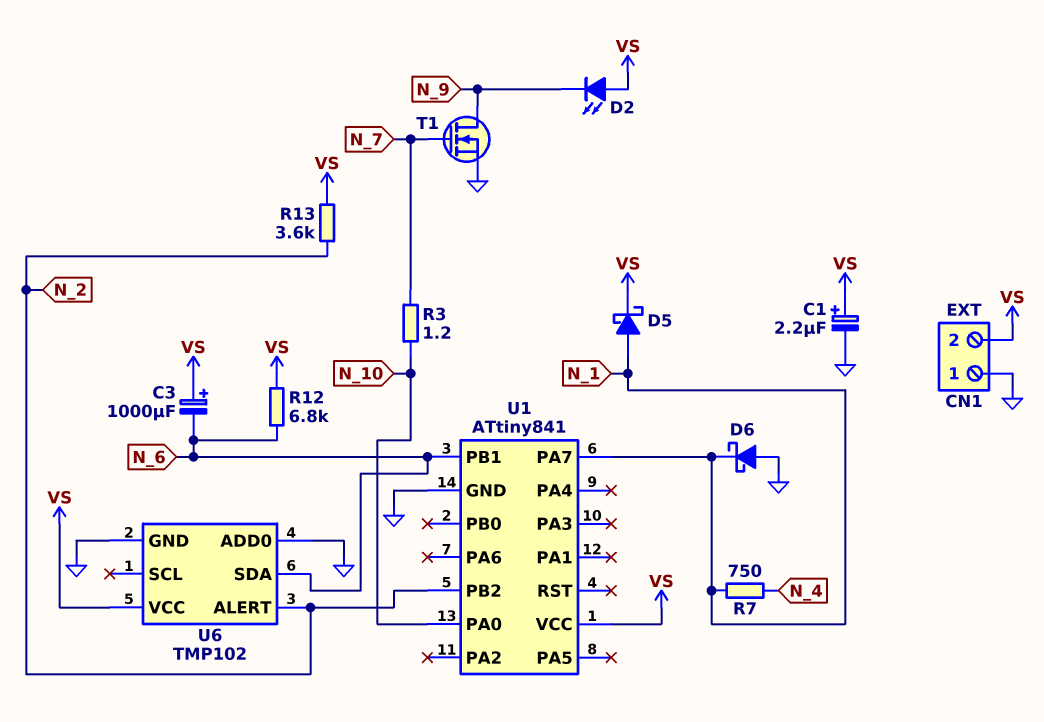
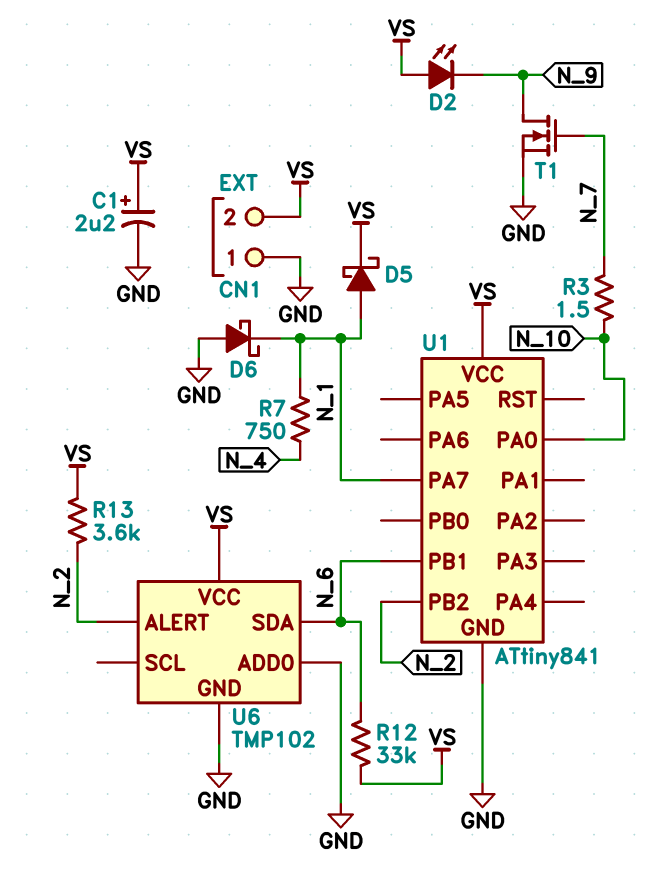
C3: 1000uF (plus VS, minus N_6) -> none
R3: 1.2 (N_7, N_10) -> 1.5 (N_7, N_10)
R12: 6.8k (N_6, VS) -> 33k (N_6, VS)

